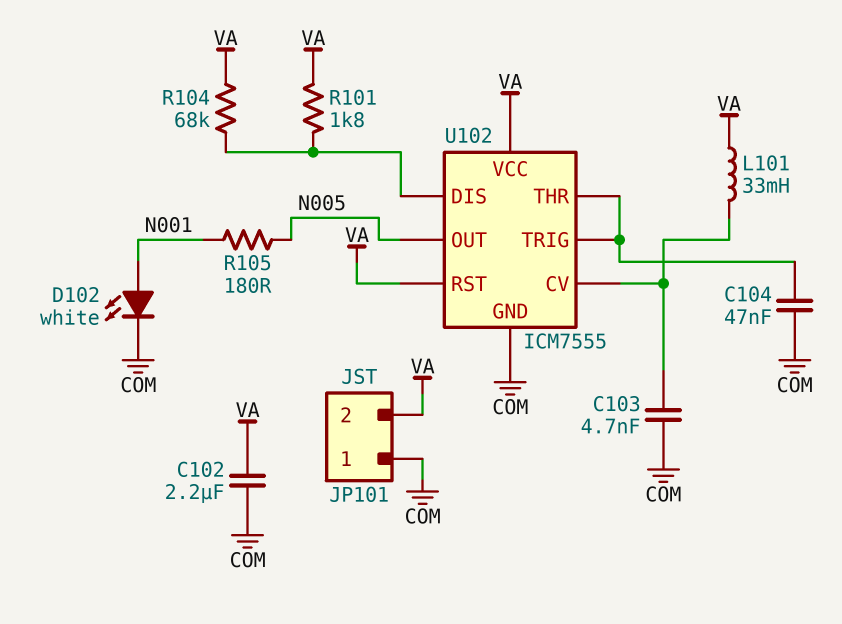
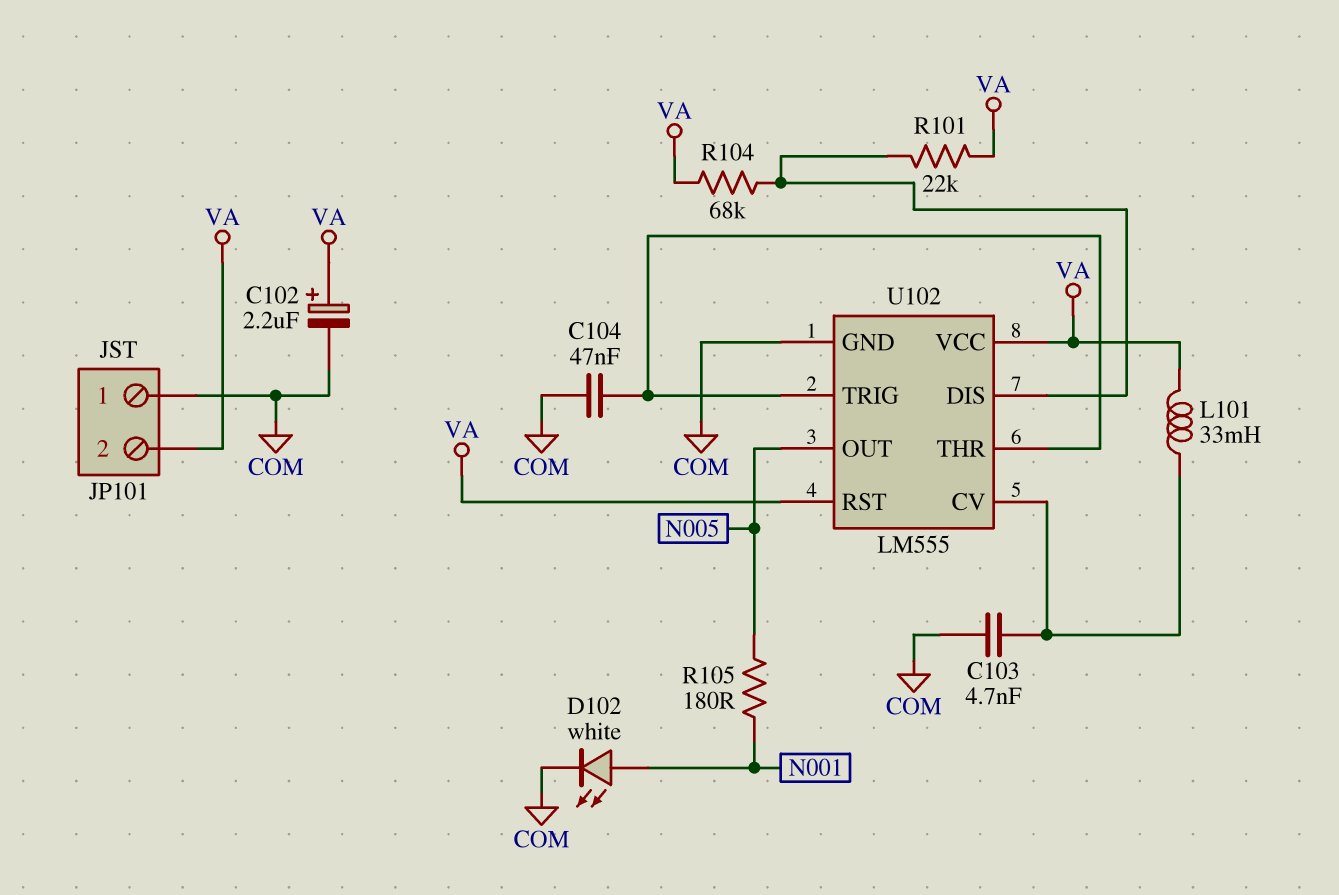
C102: 2.2uF (COM, VA) -> 2.2uF (plus VA, minus COM)
R101: 1.8k (U102/DIS, VA) -> 22k (U102/DIS, VA)
U102: ICM7555 -> LM555

